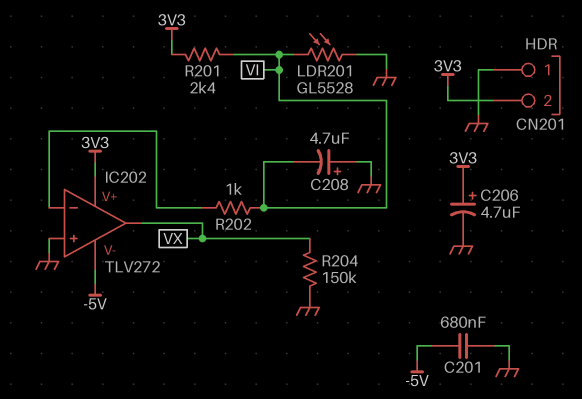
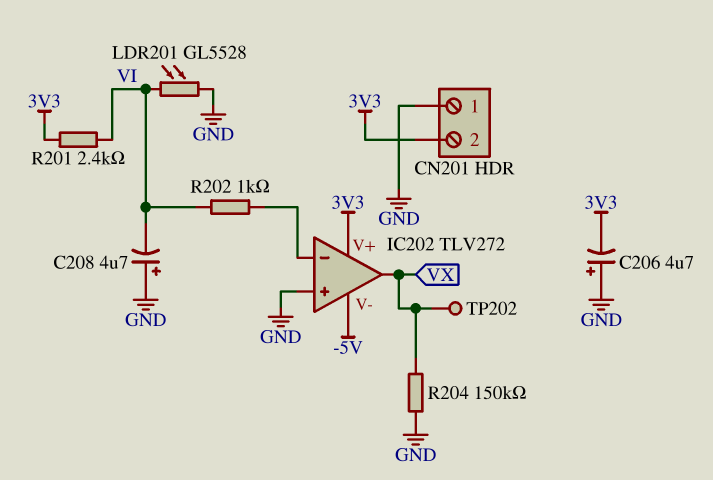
C201: 680nF (-5V, GND) -> none
C206: 4.7uF (plus 3V3, minus GND) -> 4.7uF (plus GND, minus 3V3)
TP202: none -> test point (VX)

